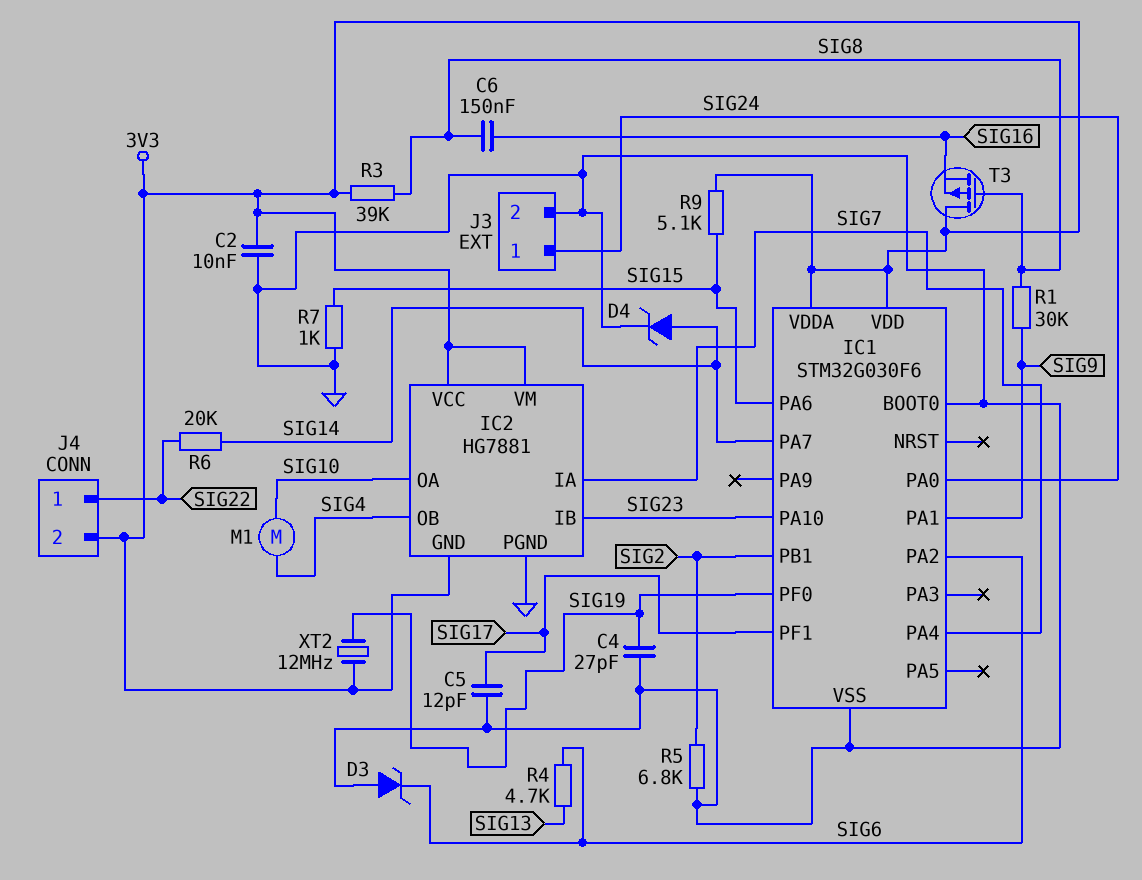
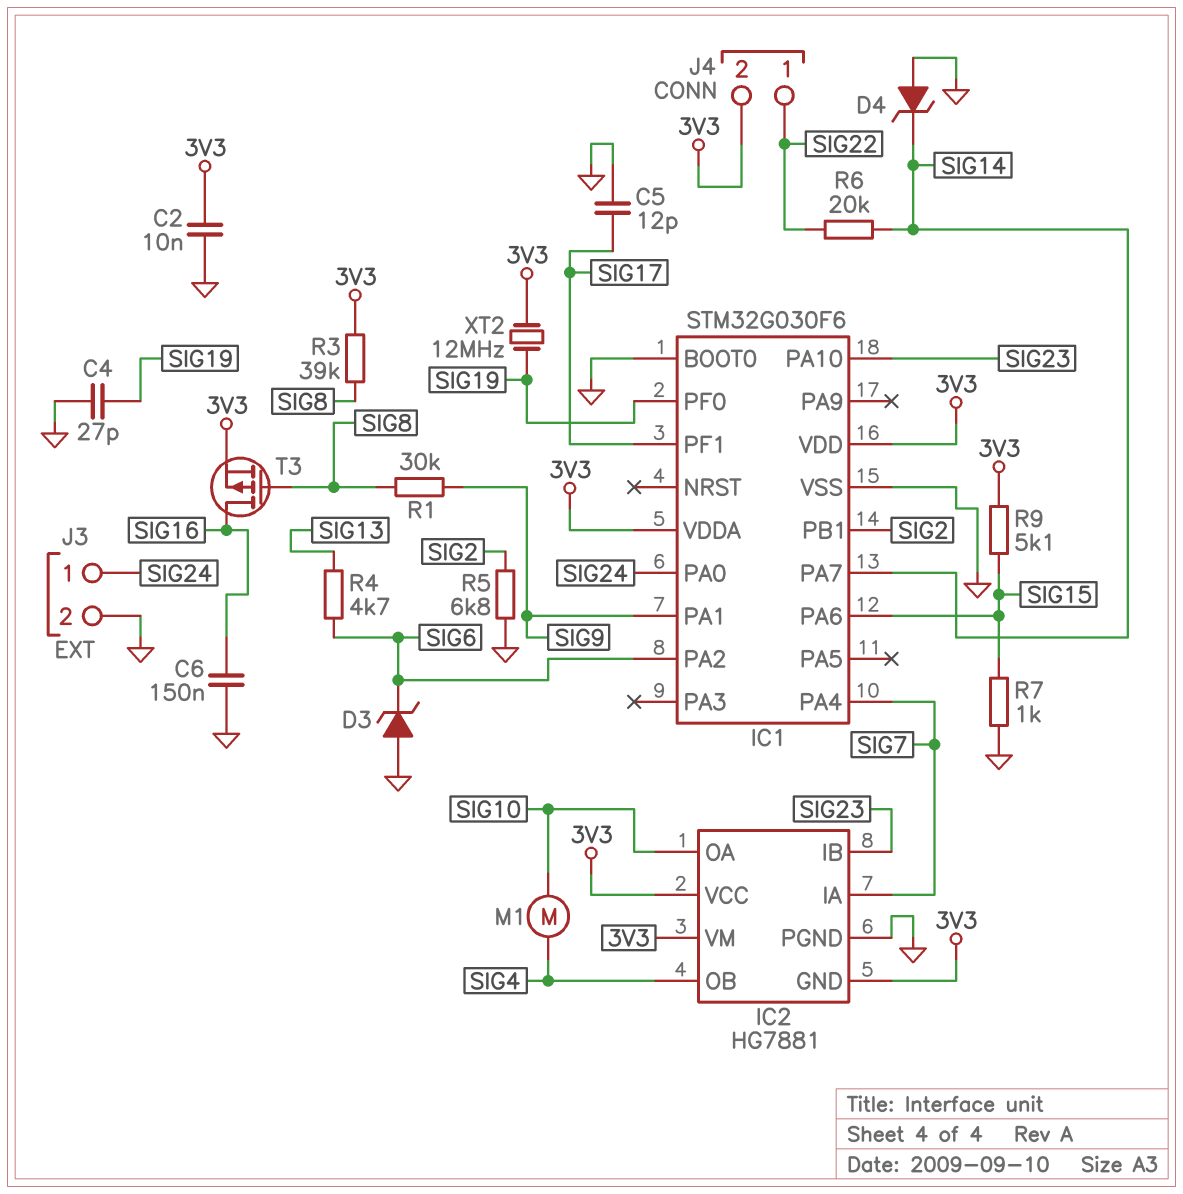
C6: 150nF (SIG8, SIG16) -> 150nF (GND, SIG16)
D4: zener (A SIG14, K GND) -> zener (A GND, K SIG14)
T3: PMOS (G SIG8, D 3V3, S SIG16) -> PMOS (G SIG8, D SIG16, S 3V3)

